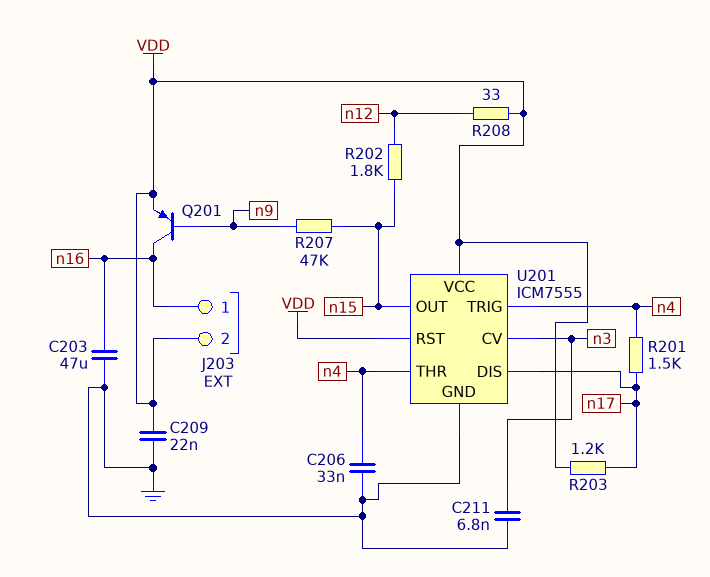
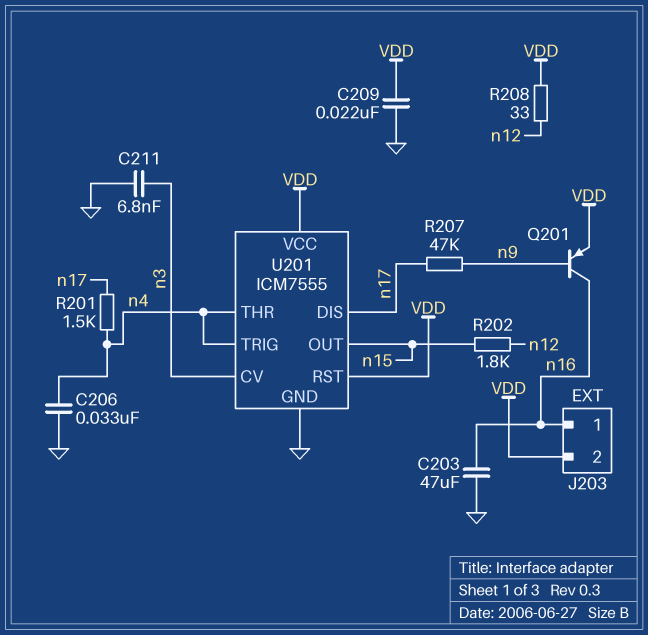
R203: 1.2k (VDD, n17) -> none
R207: 47k (n9, n15) -> 47k (n9, n17)

